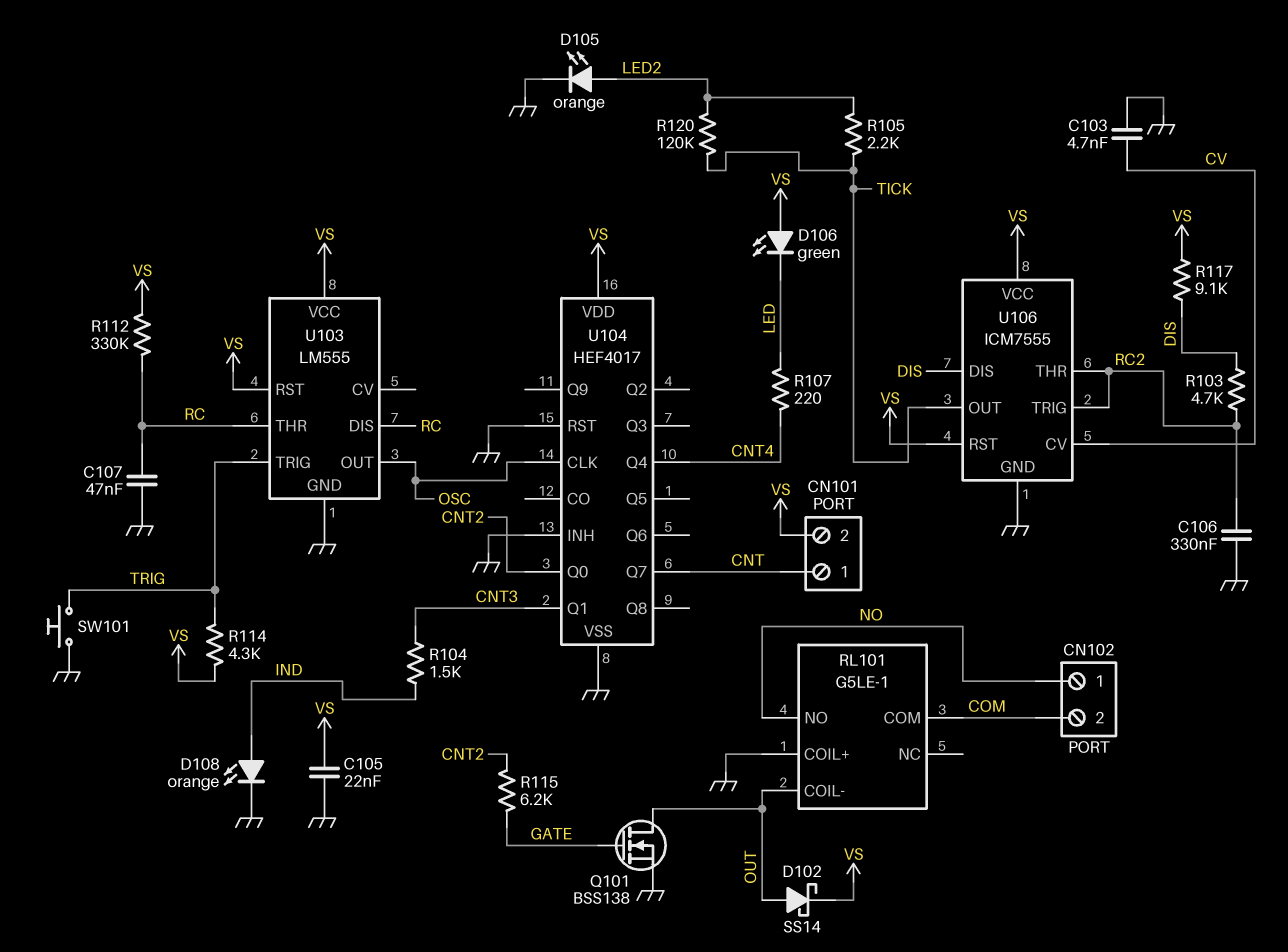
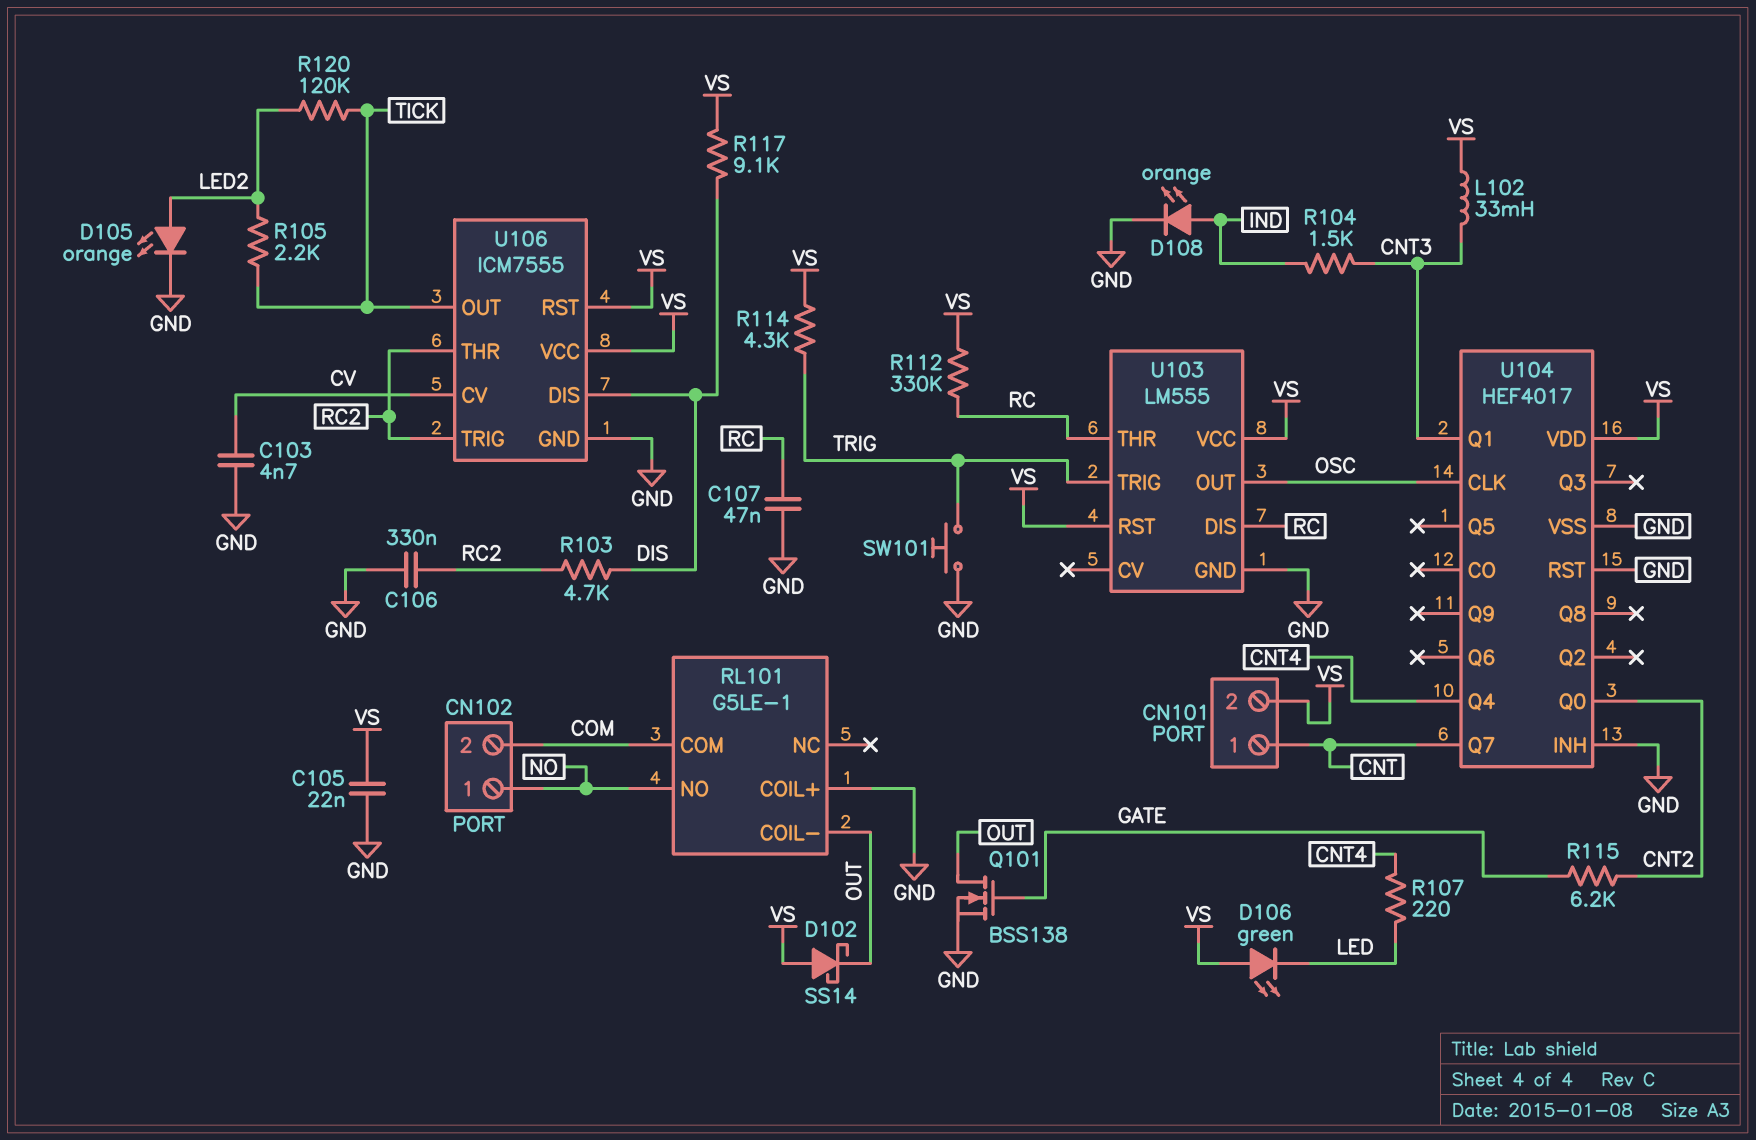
D102: schottky SS14 (A OUT, K VS) -> schottky SS14 (A VS, K OUT)
L102: none -> 33mH (CNT3, VS)

